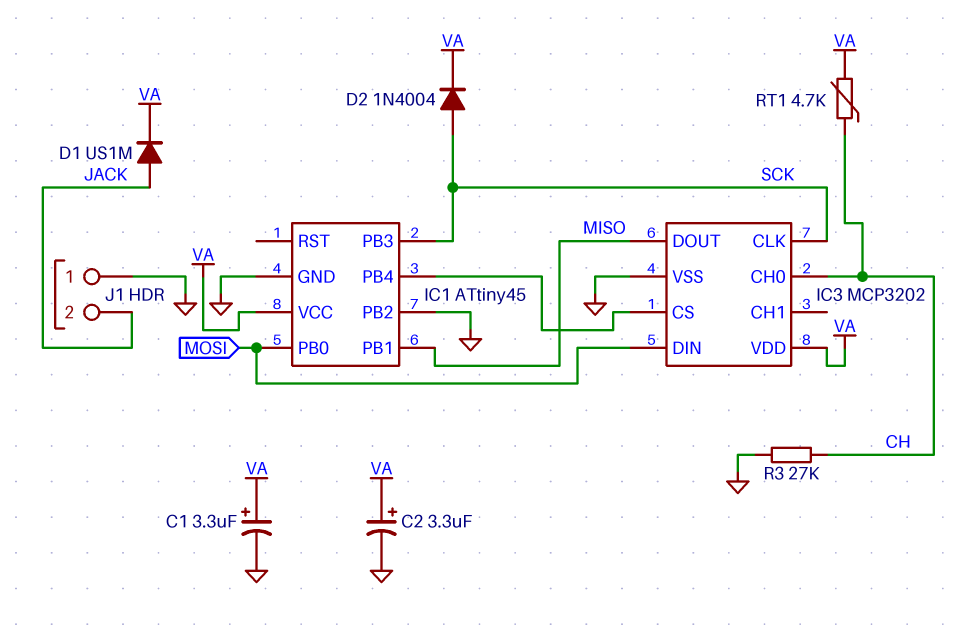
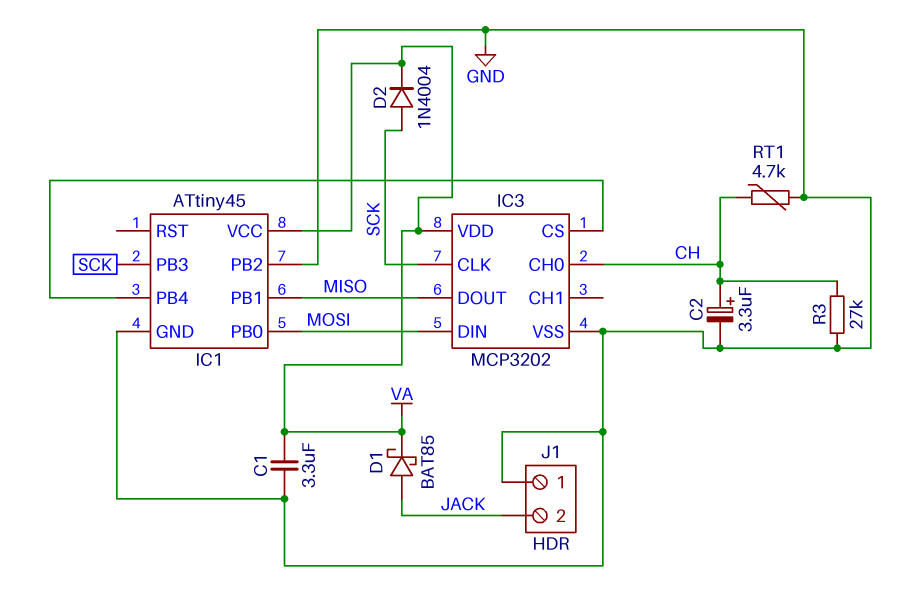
C1: 3.3uF (plus VA, minus GND) -> 3.3uF (GND, VA)
C2: 3.3uF (plus VA, minus GND) -> 3.3uF (plus CH, minus GND)
D1: diode US1M (A JACK, K VA) -> schottky BAT85 (A JACK, K VA)
RT1: 4.7k (CH, VA) -> 4.7k (CH, GND)

